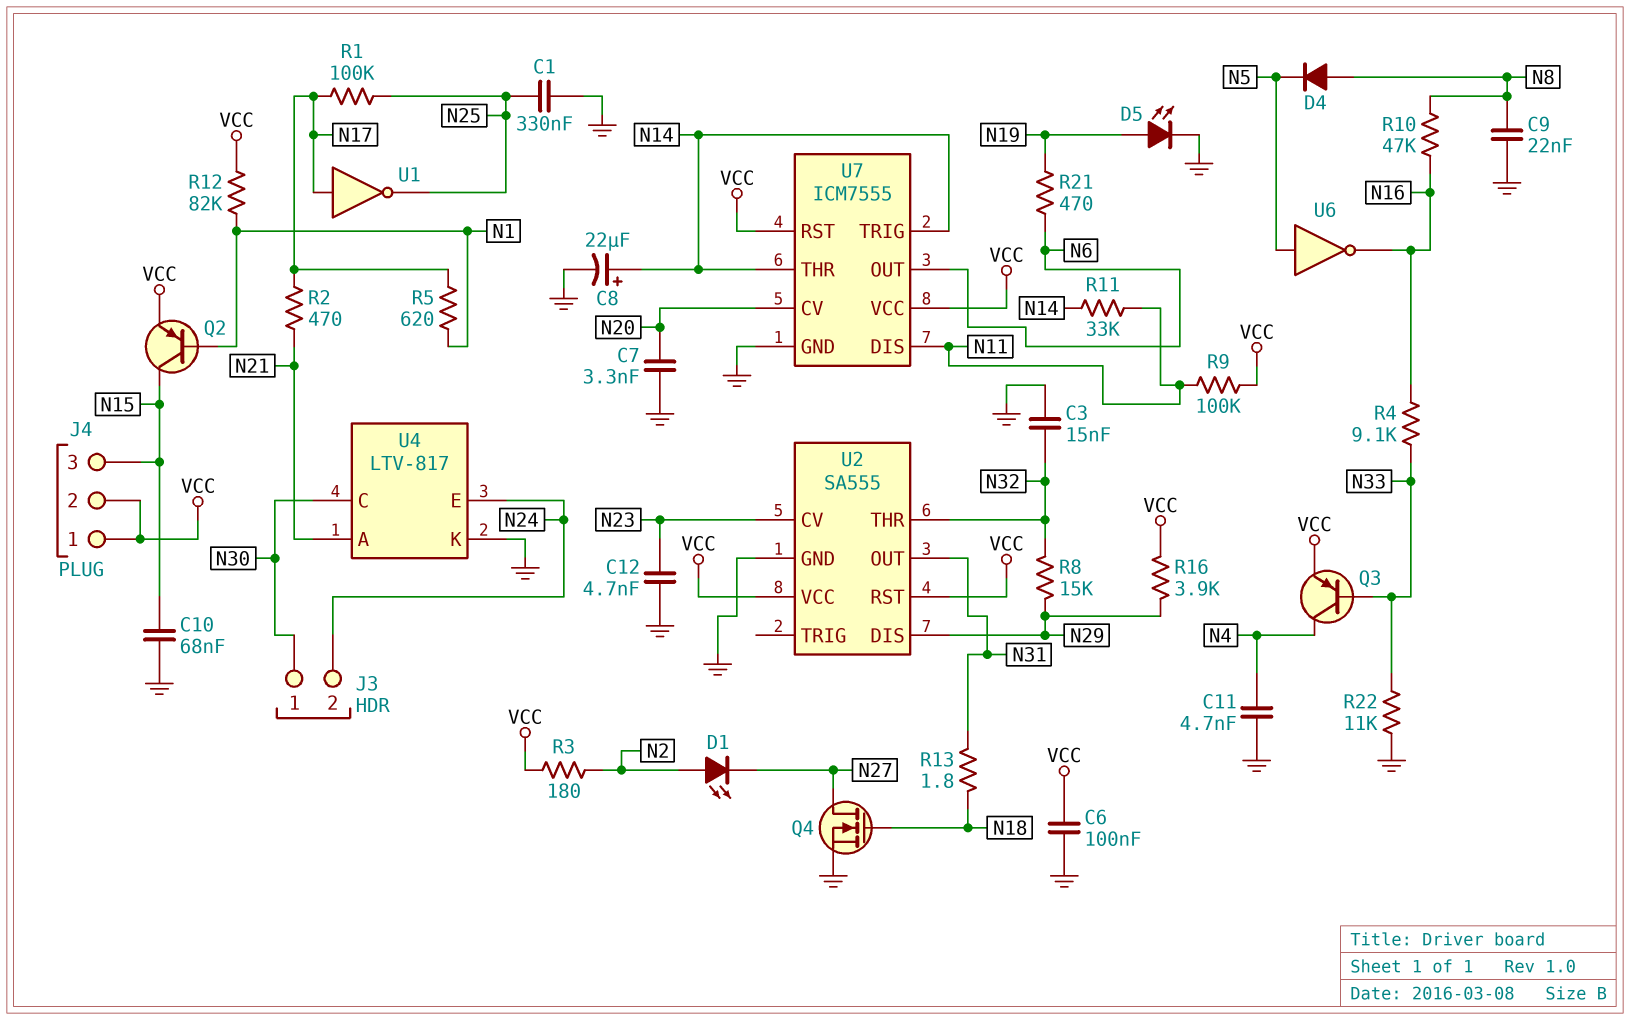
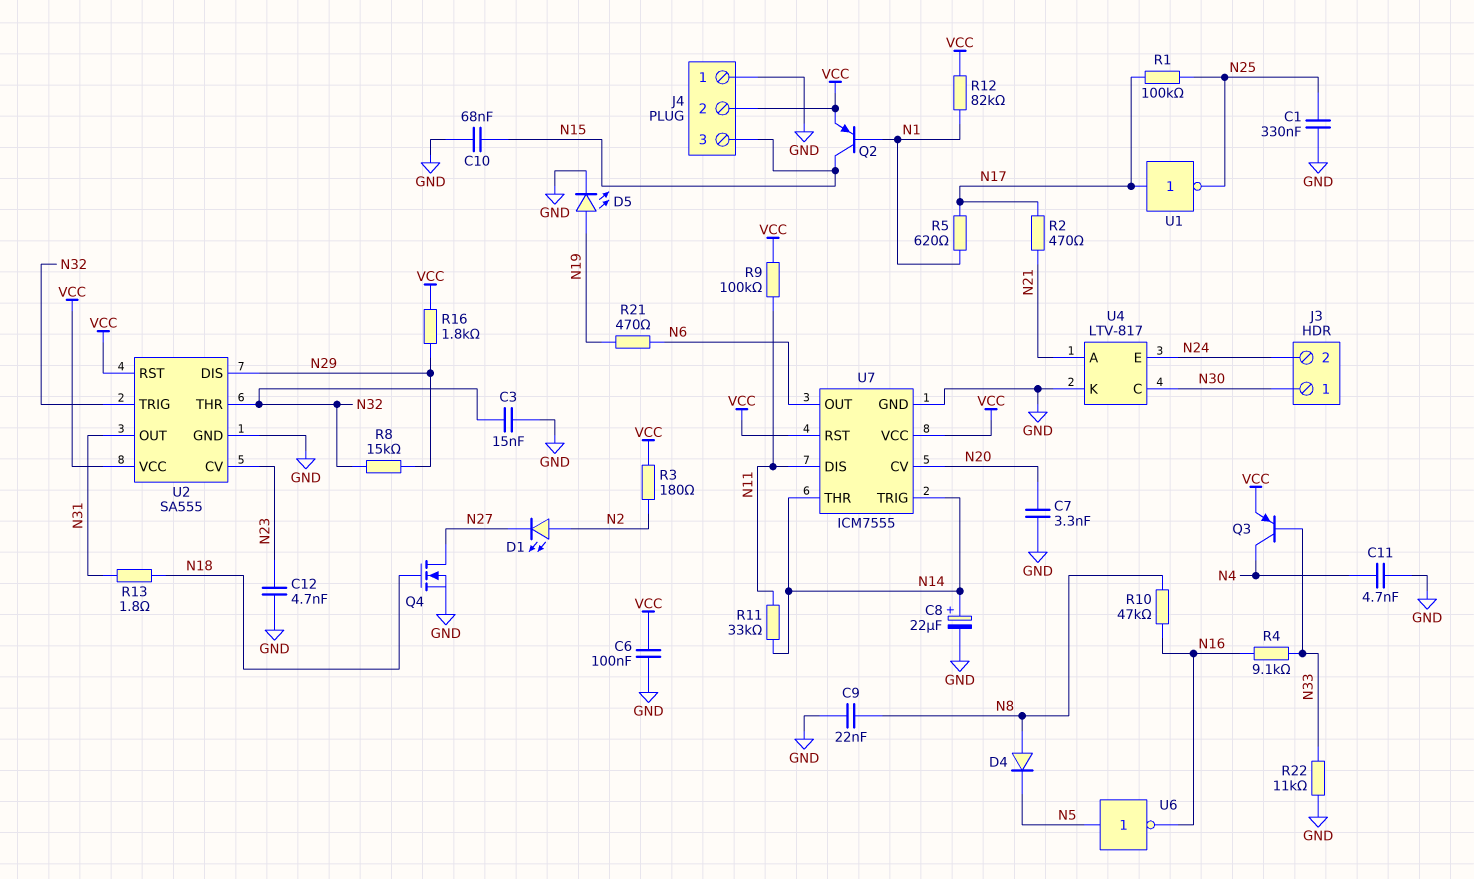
J4 pin 1: VCC -> GND
R16: 3.9k (N29, VCC) -> 1.8k (N29, VCC)
U2 pin TRIG: none -> N32

